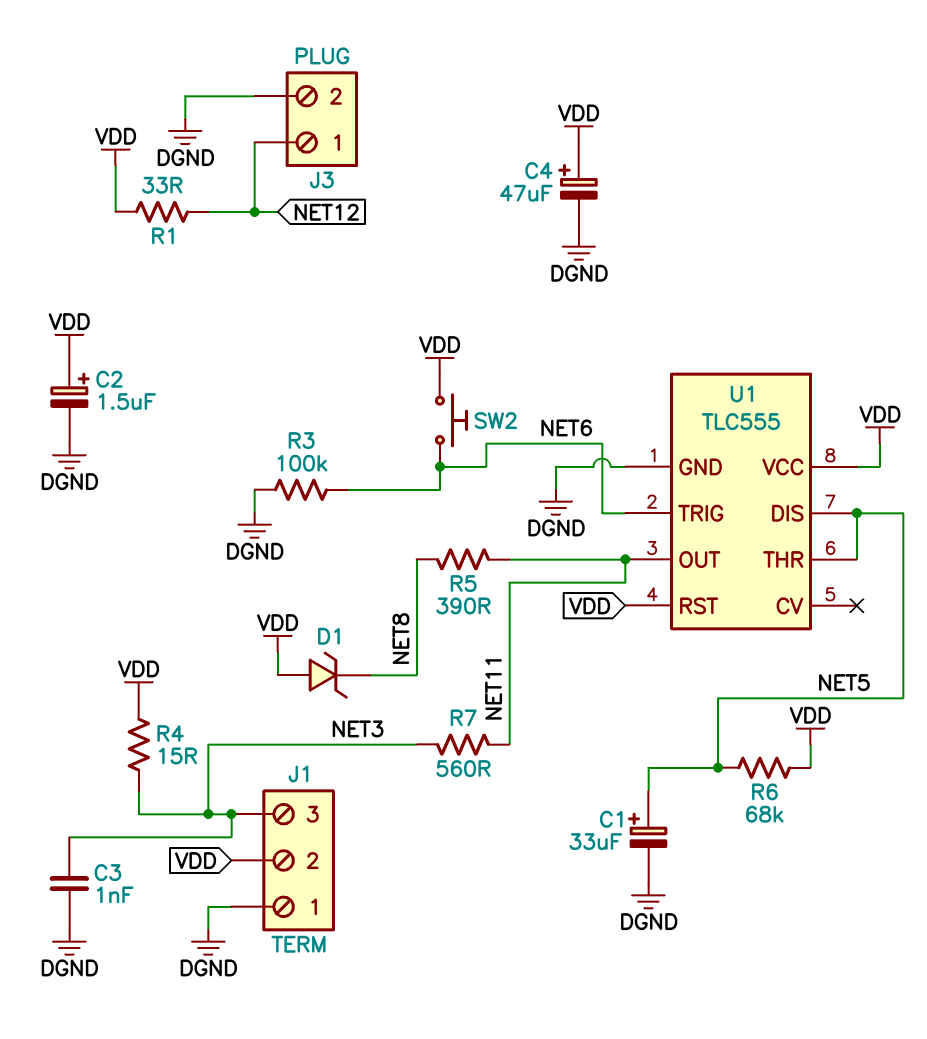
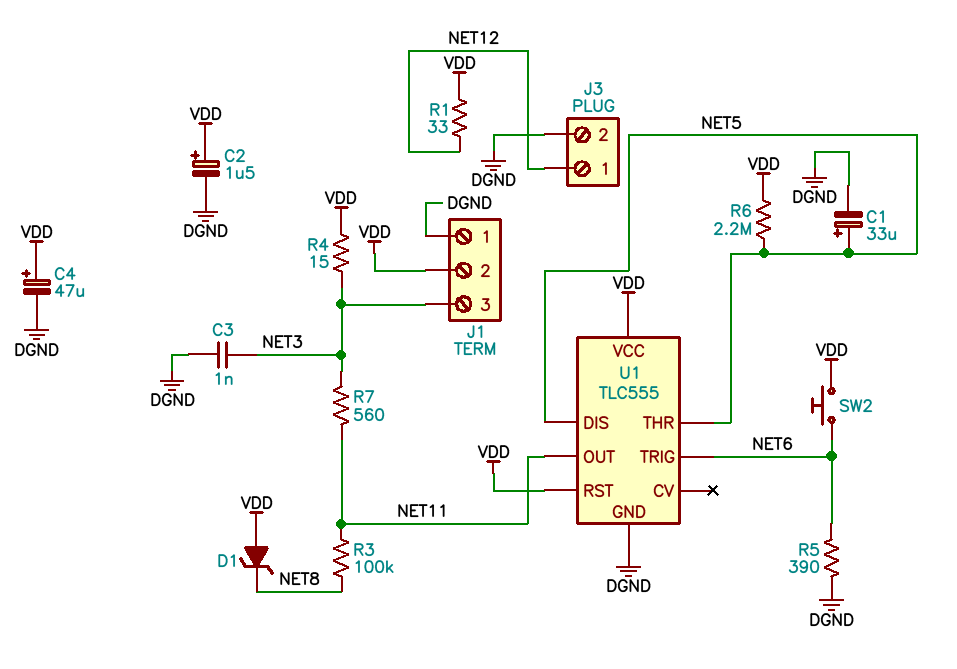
R3: 100k (DGND, NET6) -> 100k (NET8, NET11)
R5: 390 (NET8, NET11) -> 390 (DGND, NET6)
R6: 68k (NET5, VDD) -> 2.2M (NET5, VDD)

